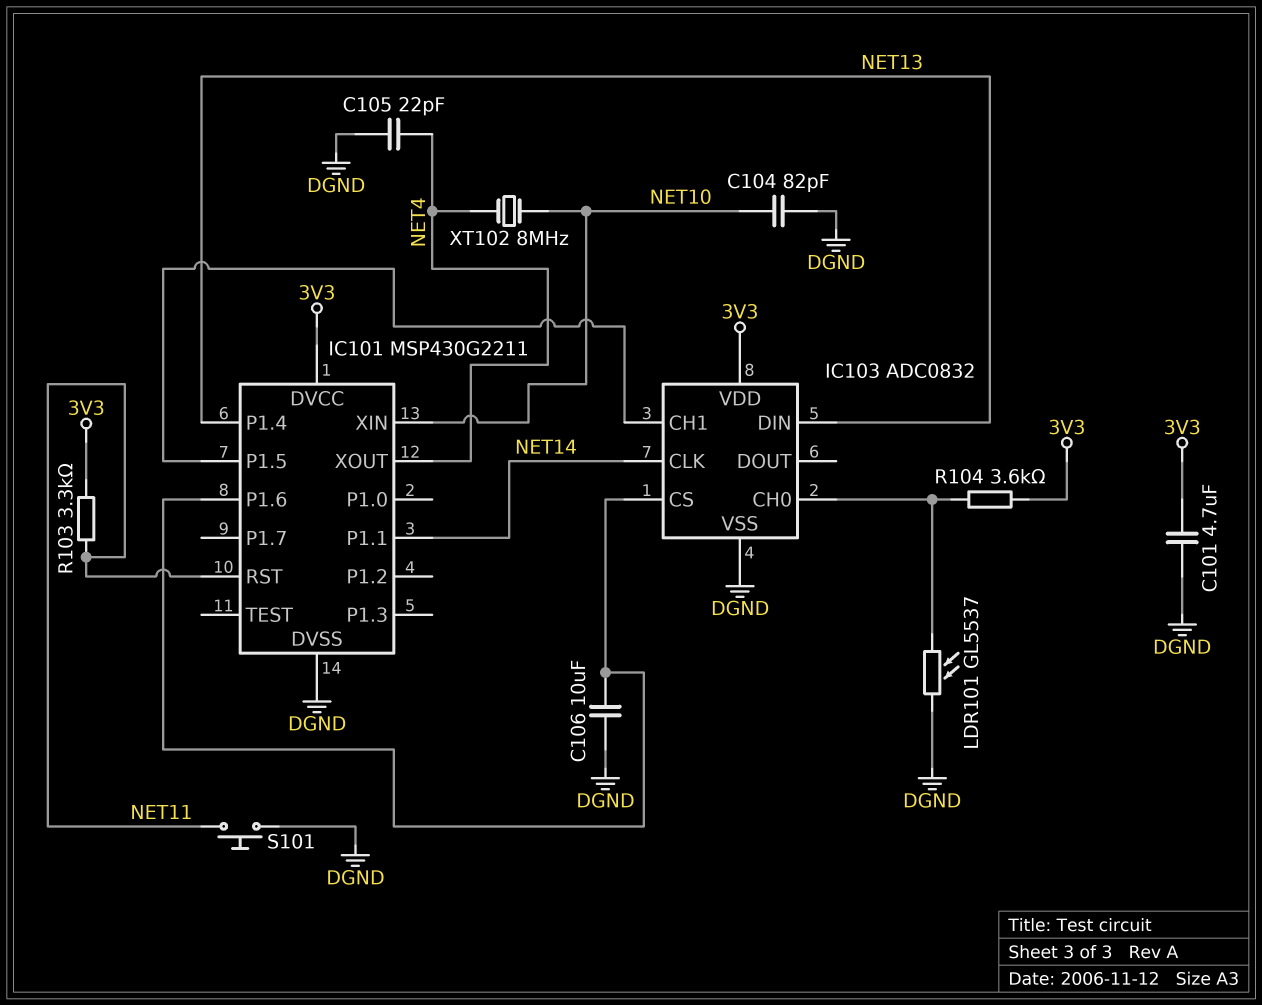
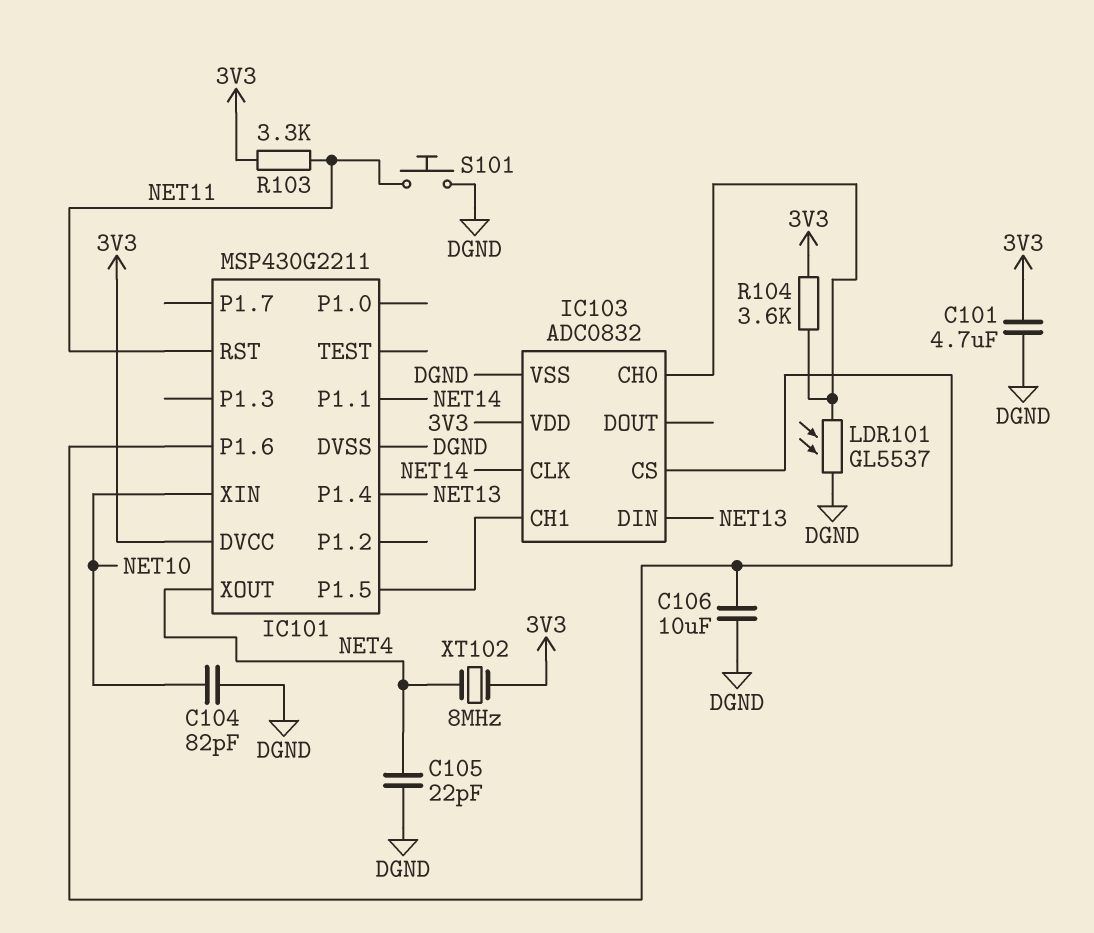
XT102: 8MHz (NET4, NET10) -> 8MHz (3V3, NET4)

